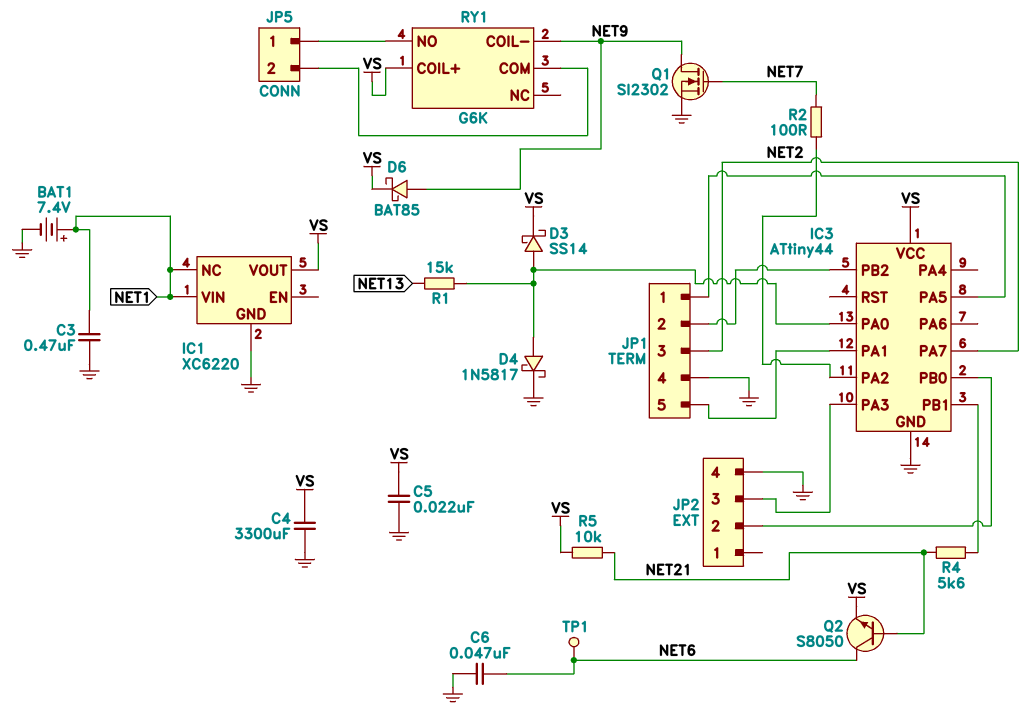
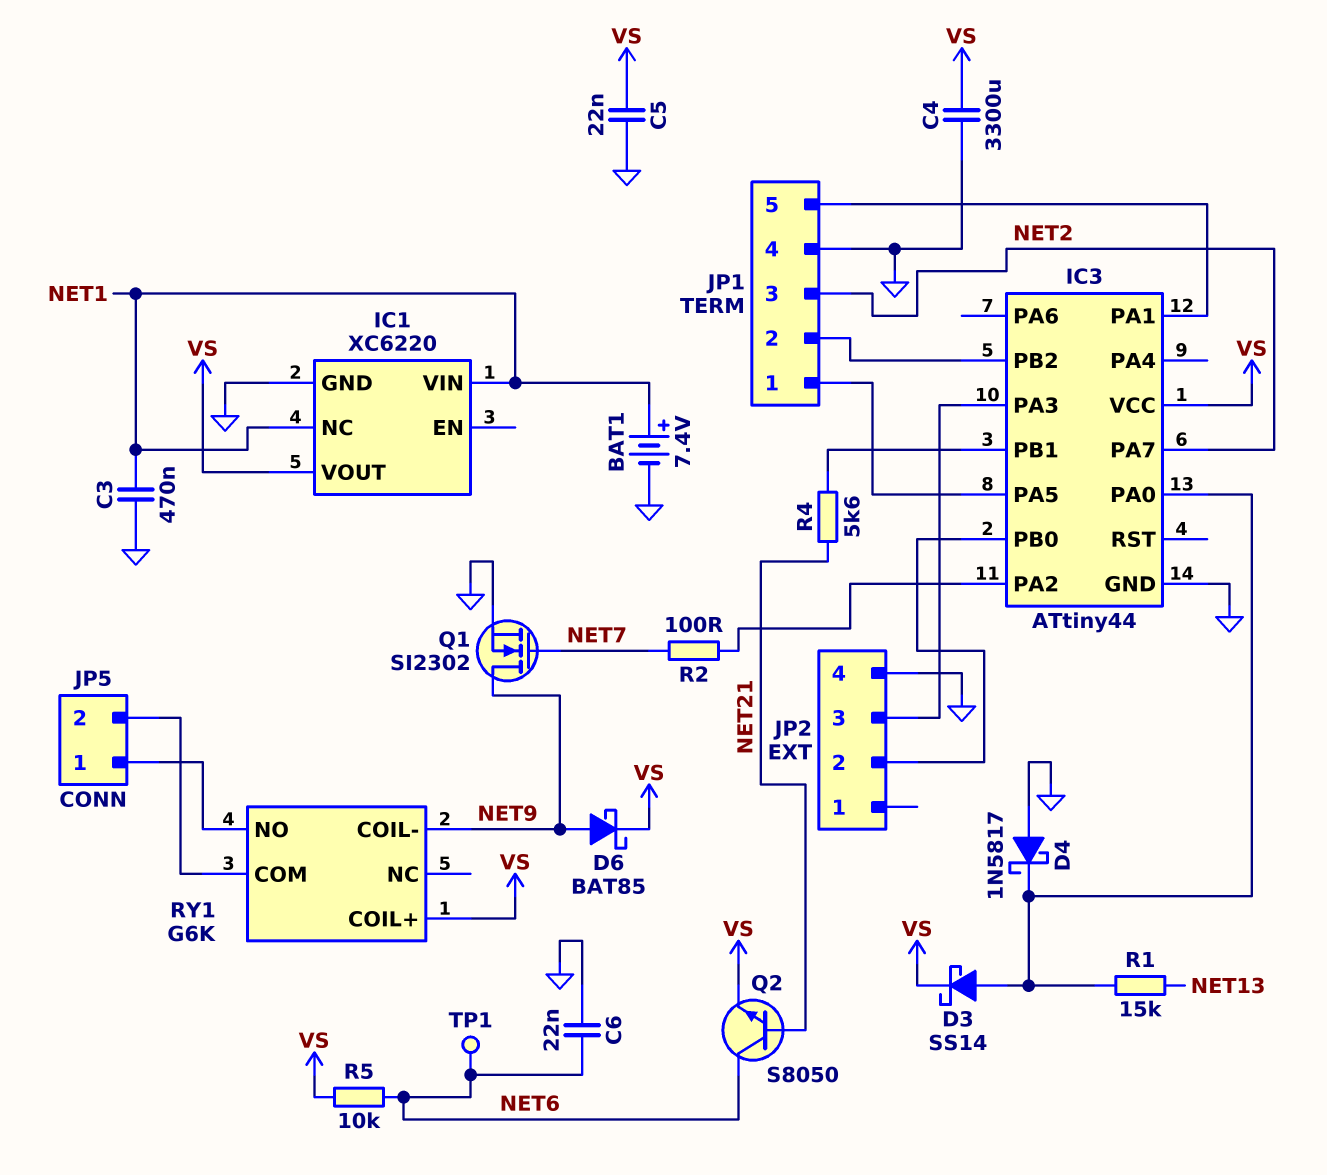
C6: 47nF (GND, NET6) -> 22nF (GND, NET6)
D4: schottky 1N5817 (A IC3/PA0, K GND) -> schottky 1N5817 (A GND, K IC3/PA0)
R5: 10k (NET21, VS) -> 10k (NET6, VS)

